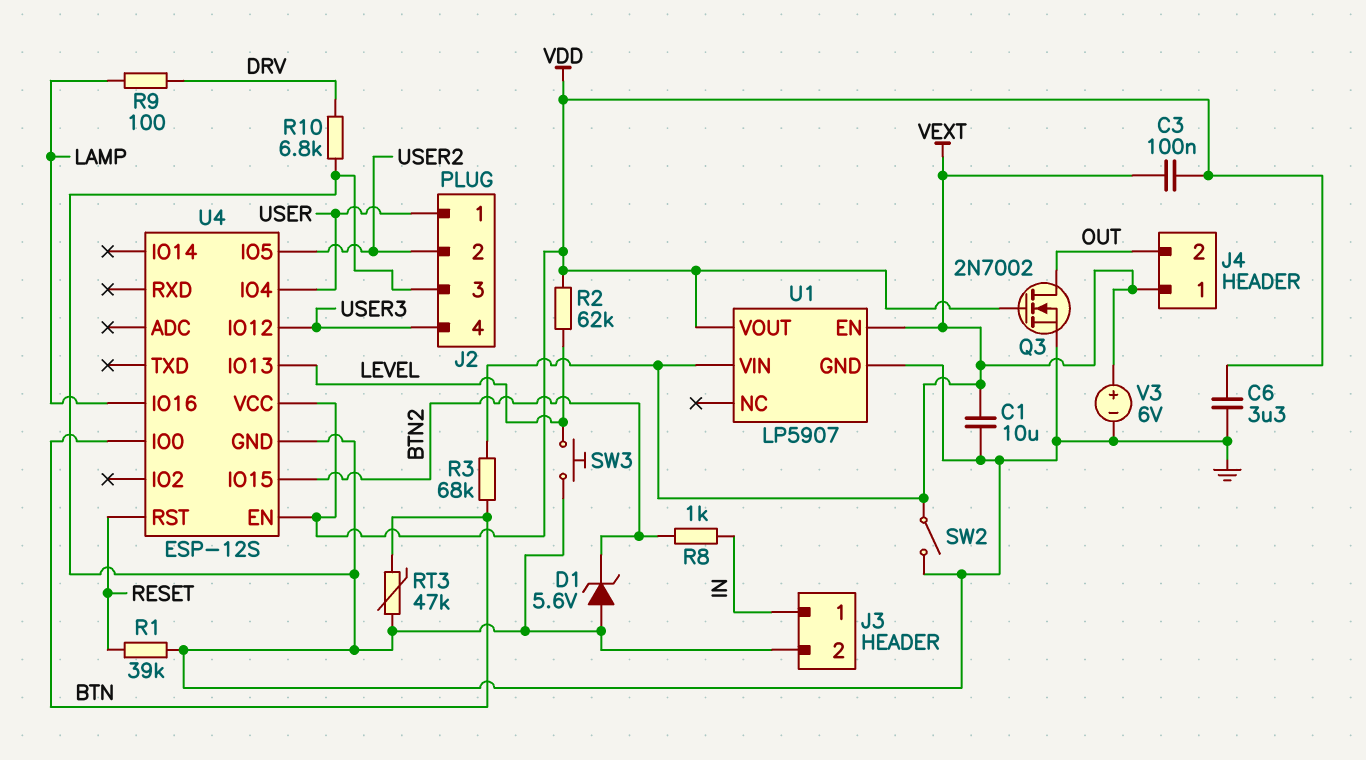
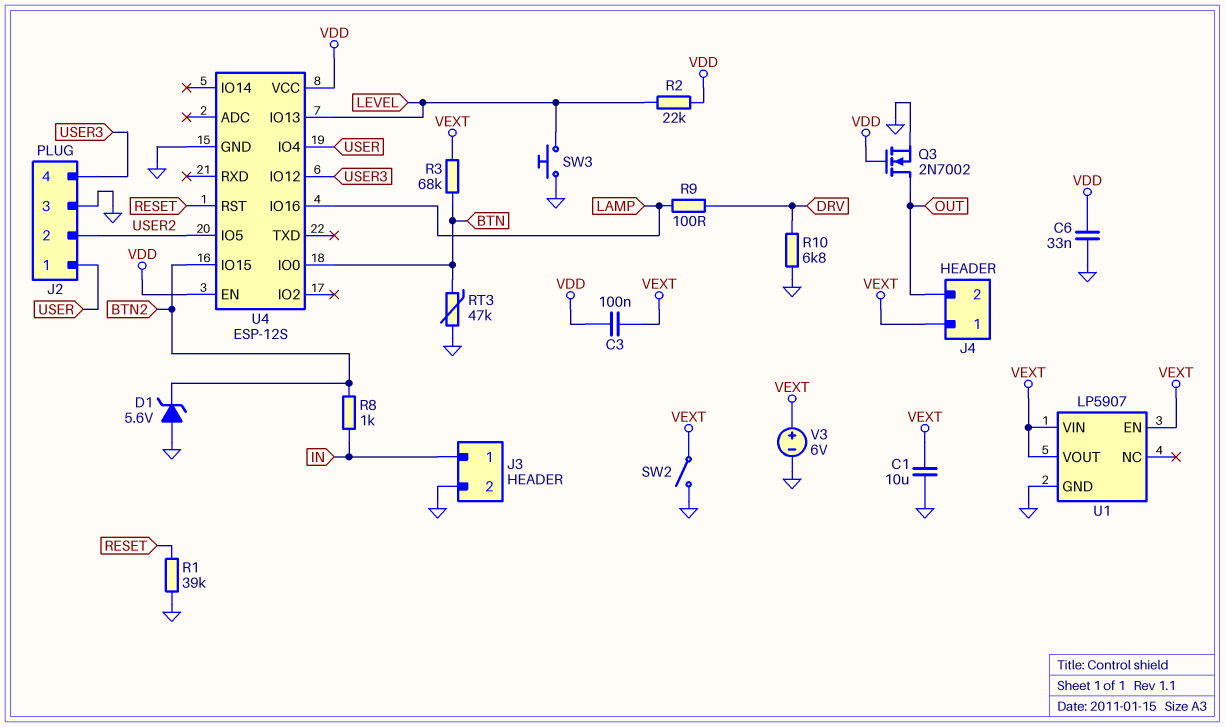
C6: 3.3uF (GND, VDD) -> 33nF (GND, VDD)
R2: 62k (LEVEL, VDD) -> 22k (LEVEL, VDD)
U1 pin VOUT: VDD -> VEXT

